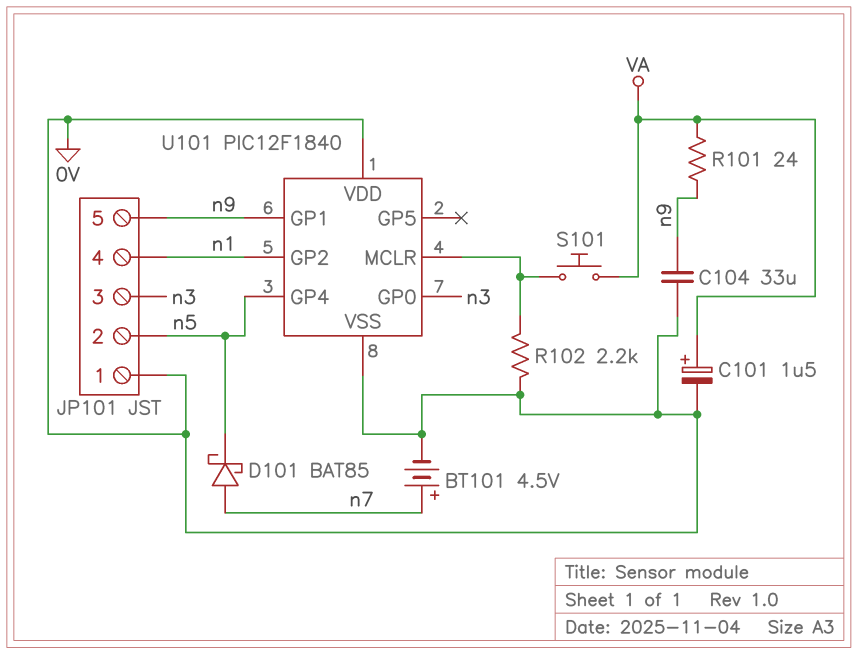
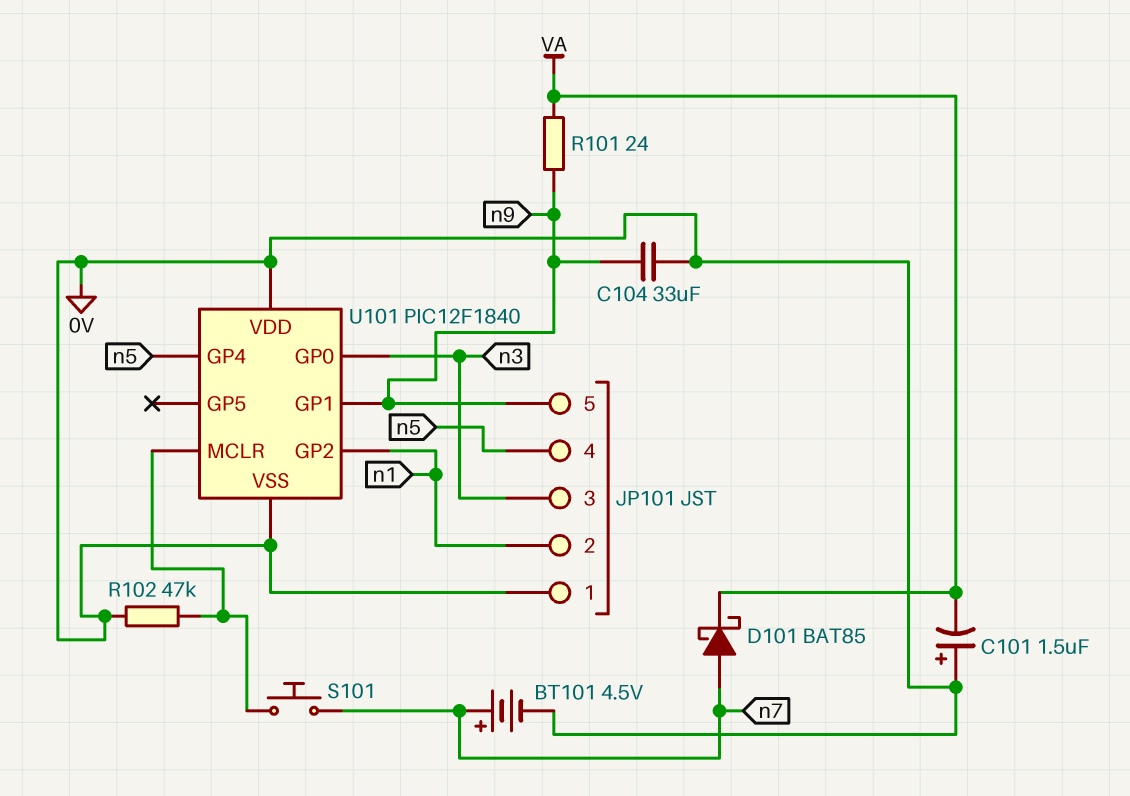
C101: 1.5uF (plus VA, minus 0V) -> 1.5uF (plus 0V, minus VA)
D101: schottky BAT85 (A n7, K n5) -> schottky BAT85 (A n7, K VA)
JP101 pin 2: n5 -> n1
JP101 pin 4: n1 -> n5
R102: 2.2k (0V, U101/MCLR) -> 47k (0V, U101/MCLR)
S101: button (U101/MCLR, VA) -> button (U101/MCLR, n7)

